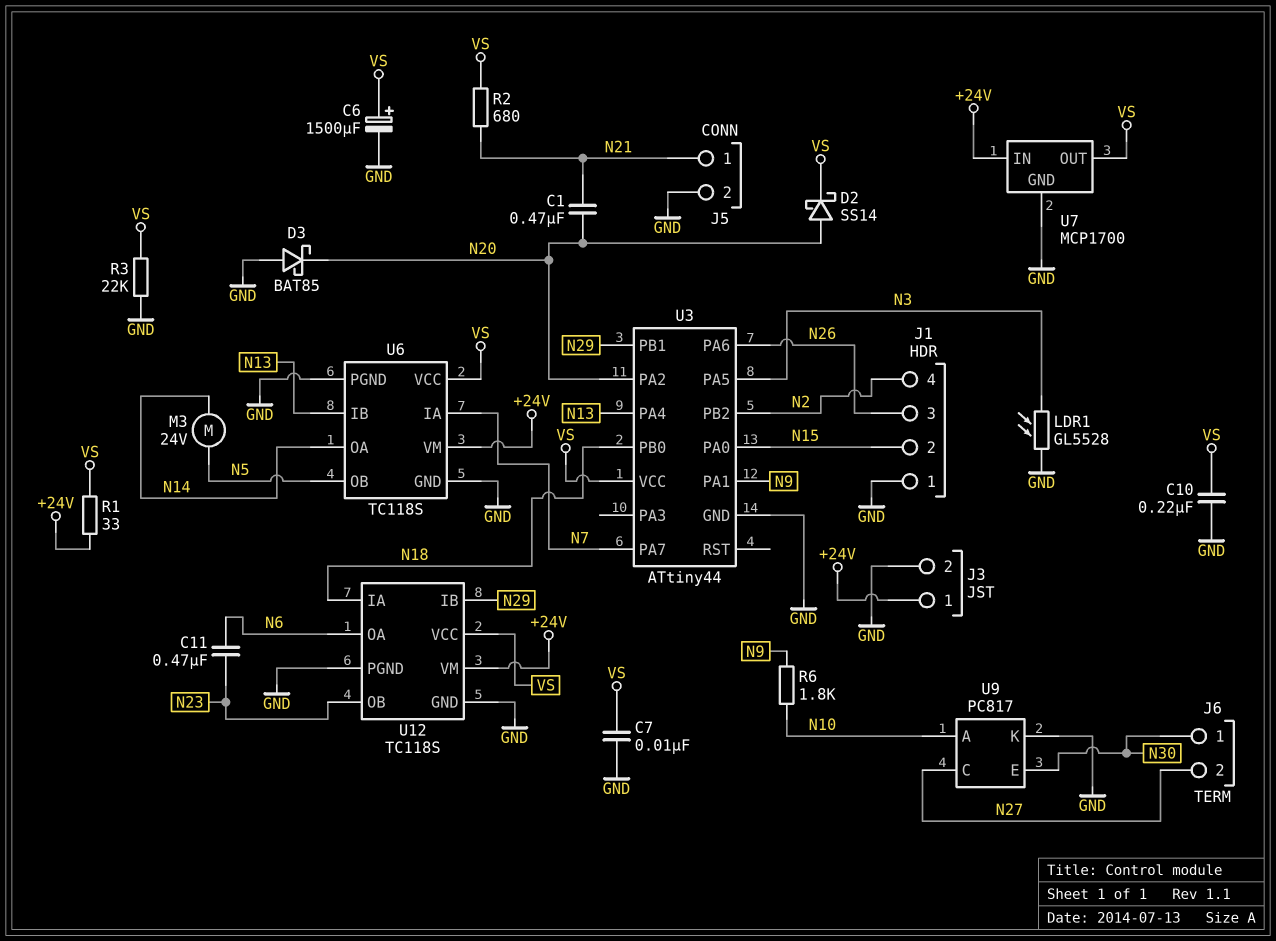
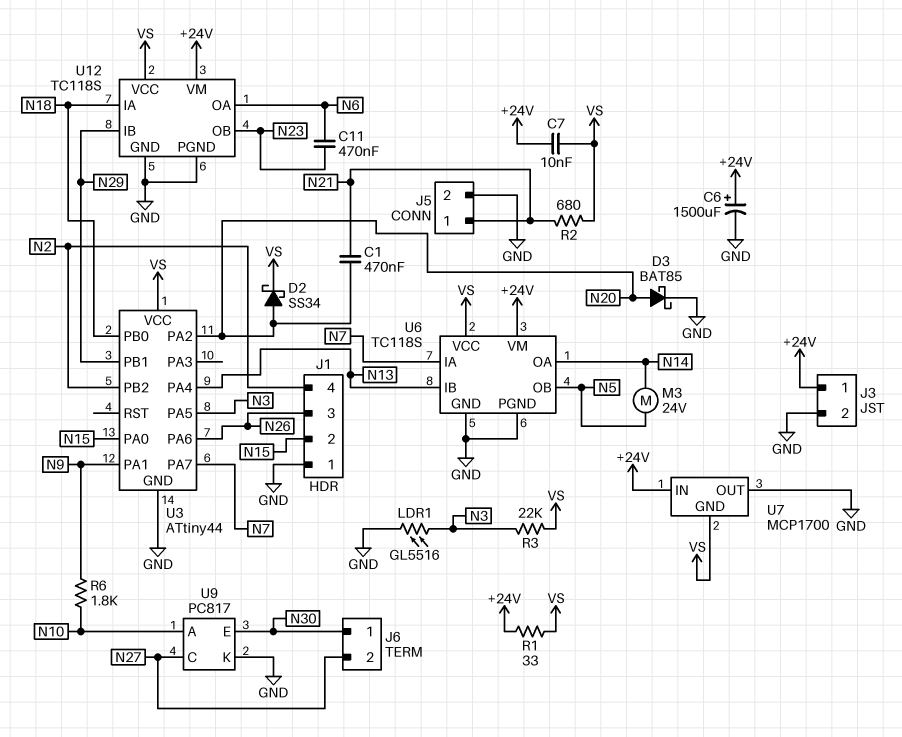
C6: 1500uF (plus VS, minus GND) -> 1500uF (plus +24V, minus GND)
C7: 10nF (GND, VS) -> 10nF (+24V, VS)
C10: 220nF (GND, VS) -> none
D2: schottky SS14 (A N20, K VS) -> schottky SS34 (A N20, K VS)
D3: schottky BAT85 (A GND, K N20) -> schottky BAT85 (A N20, K GND)
LDR1: GL5528 (GND, N3) -> GL5516 (GND, N3)
R3: 22k (GND, VS) -> 22k (N3, VS)
U7 pin GND: GND -> VS
U7 pin OUT: VS -> GND

